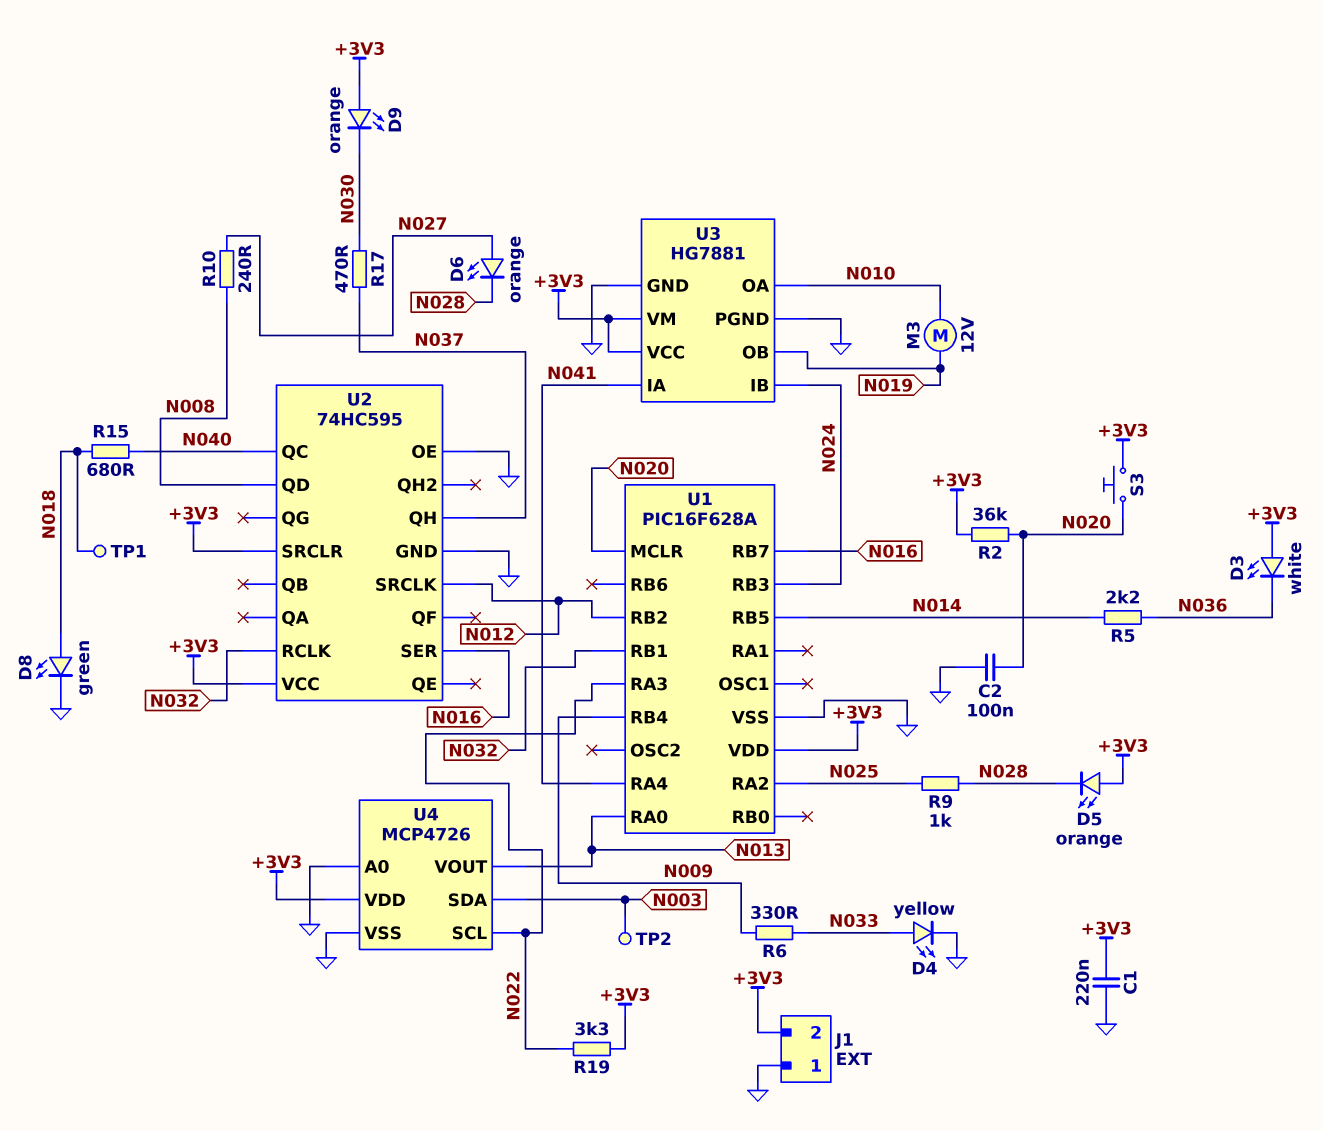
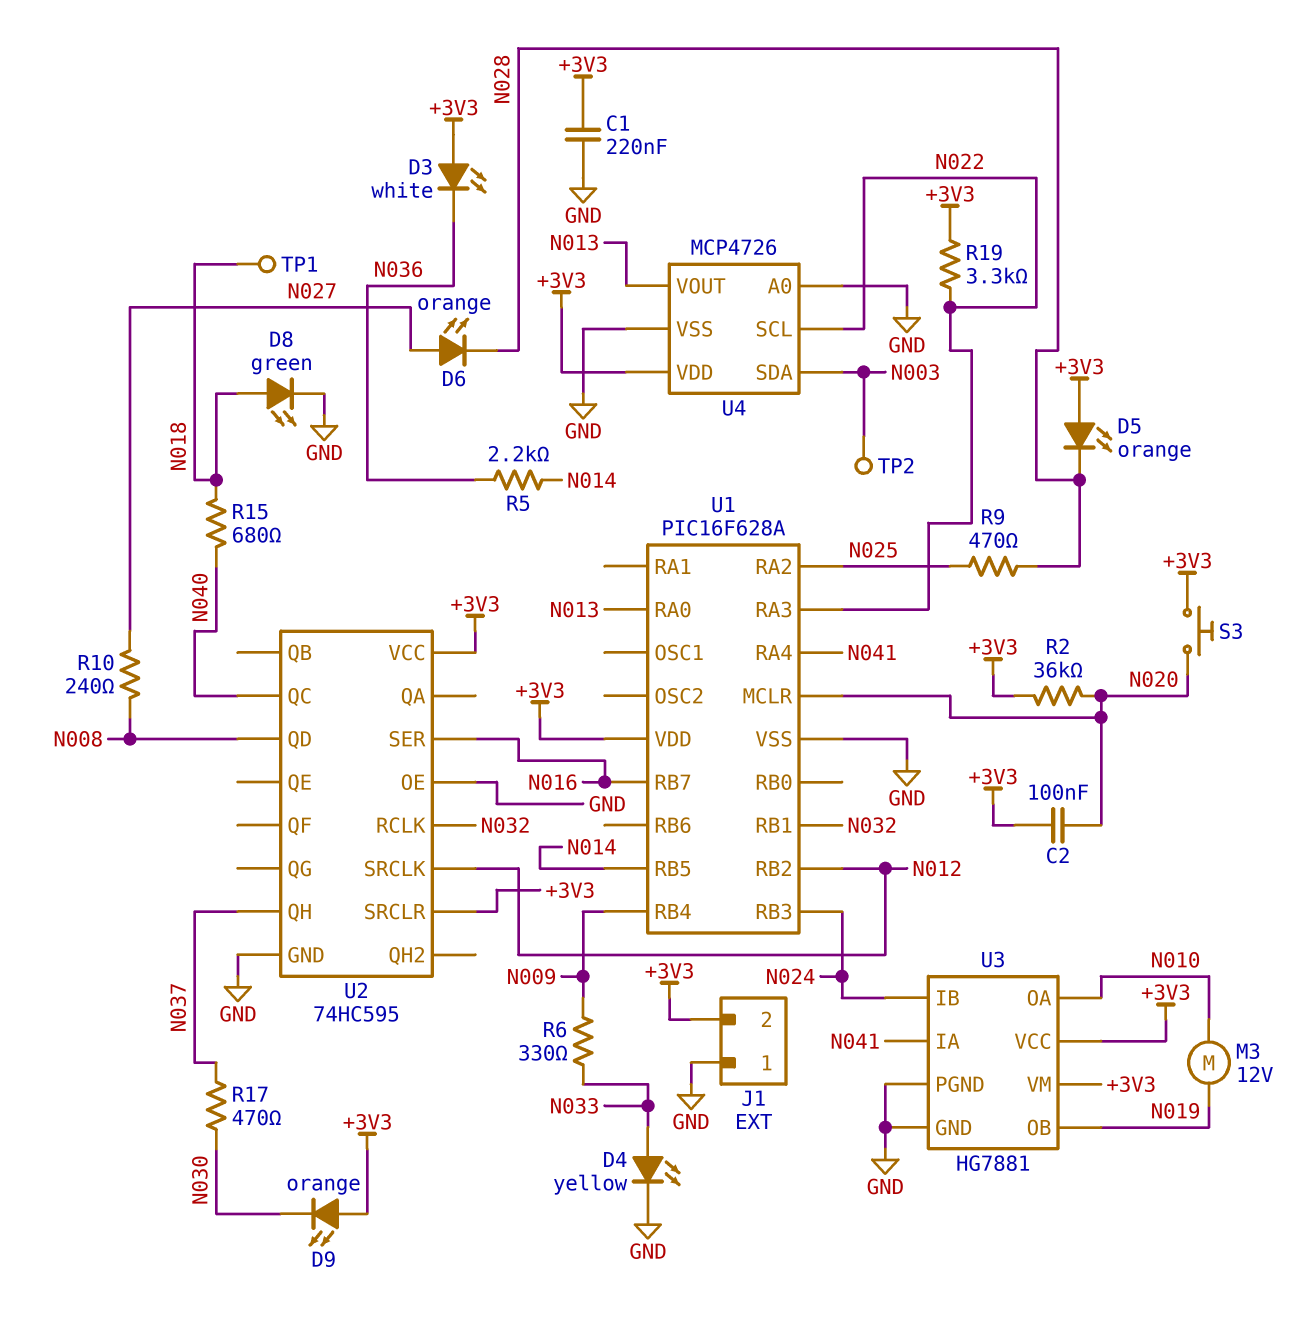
C2: 100nF (GND, N020) -> 100nF (+3V3, N020)
R9: 1k (N025, N028) -> 470 (N025, N028)

